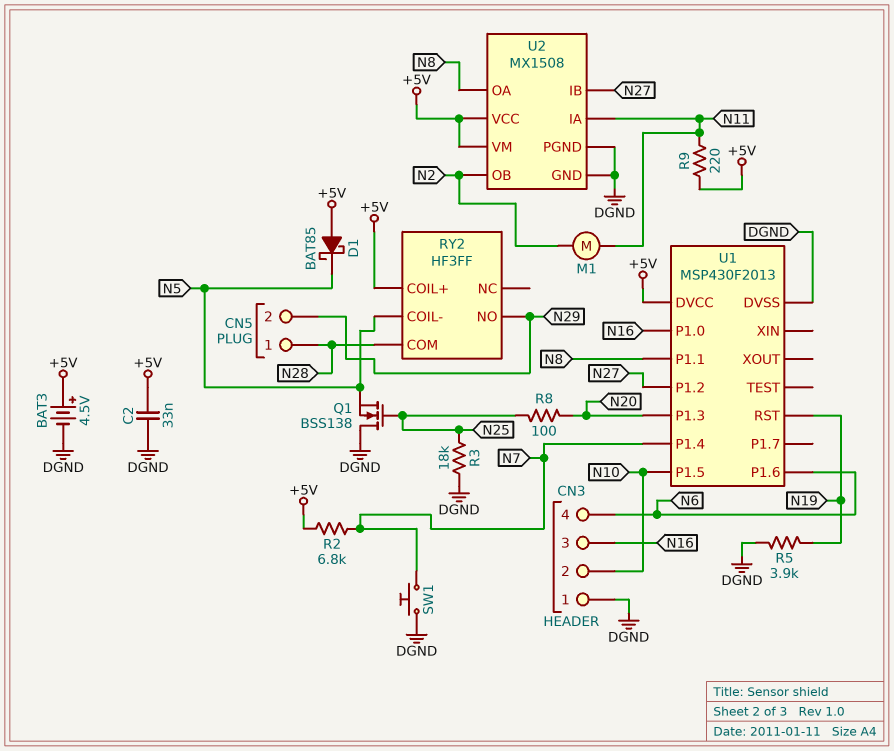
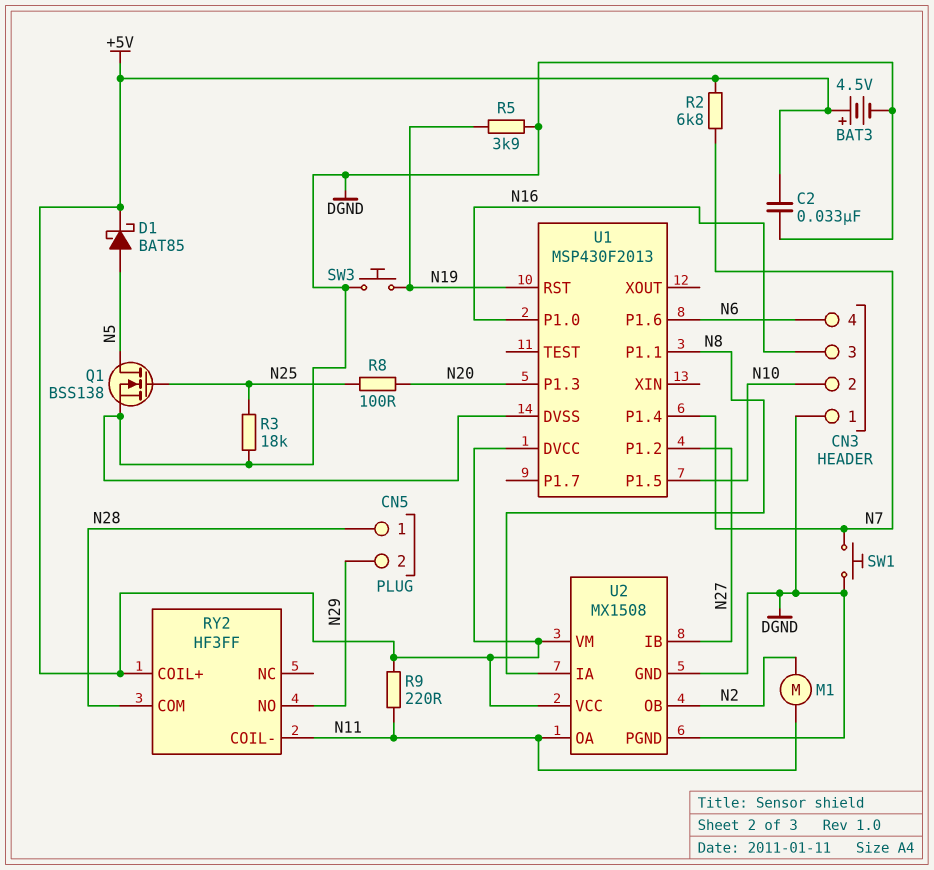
D1: schottky BAT85 (A +5V, K N5) -> schottky BAT85 (A N5, K +5V)
Q1: NMOS BSS138 (G N25, D DGND, S N5) -> NMOS BSS138 (G N25, D N5, S DGND)
RY2 pin COIL-: N5 -> N11
SW3: none -> button (DGND, N19)
U2 pin IA: N11 -> N8
U2 pin OA: N8 -> N11

